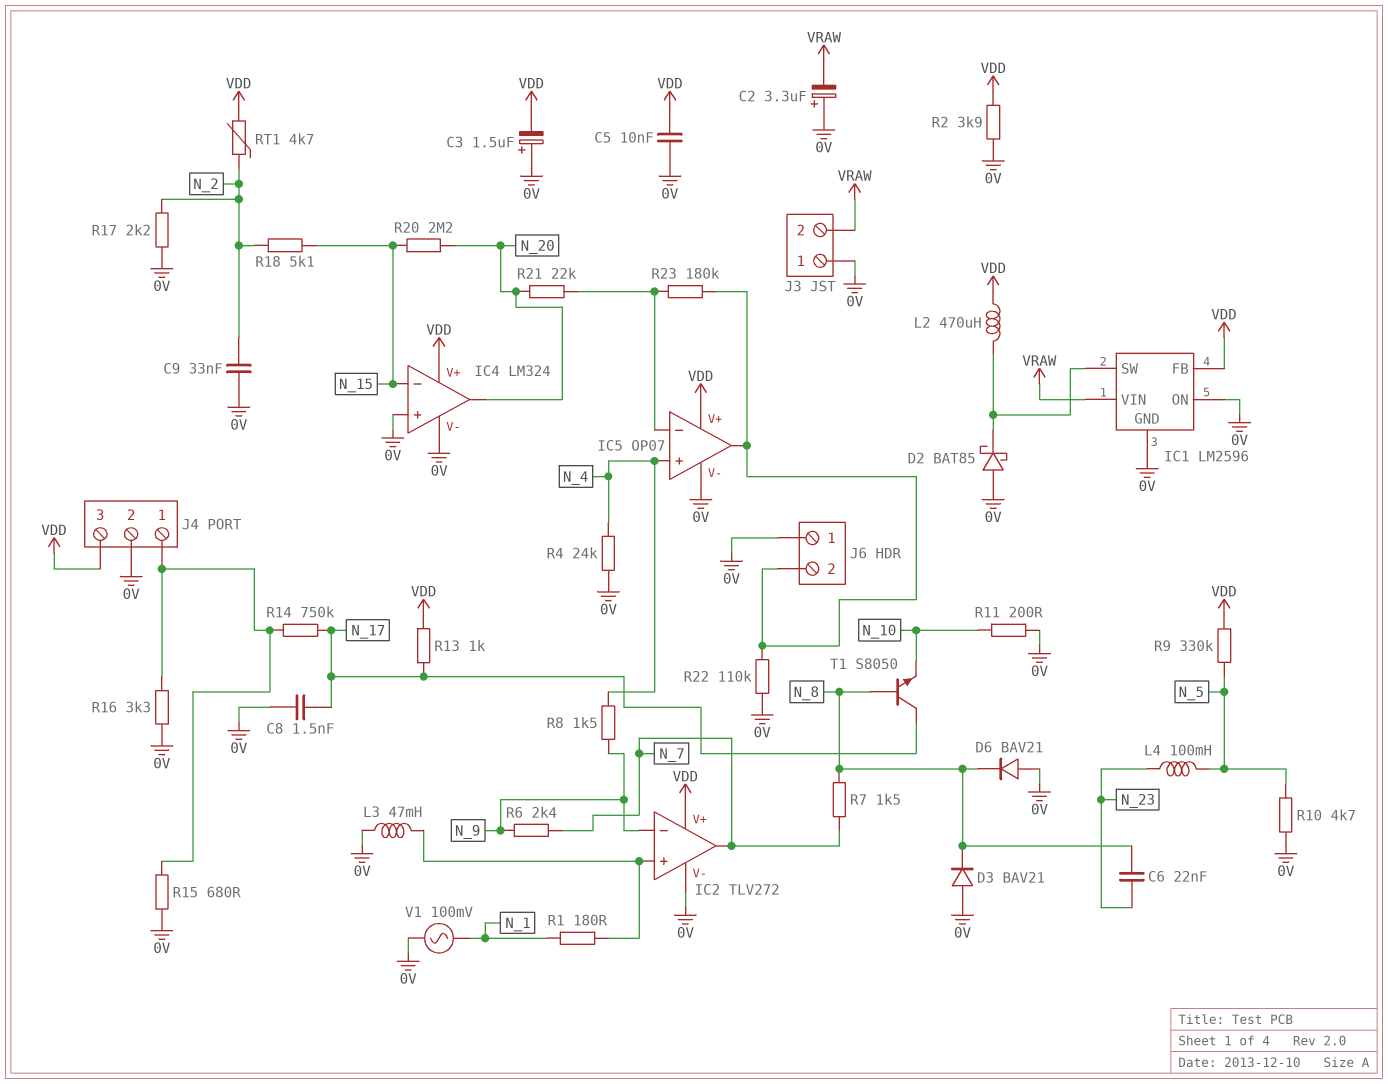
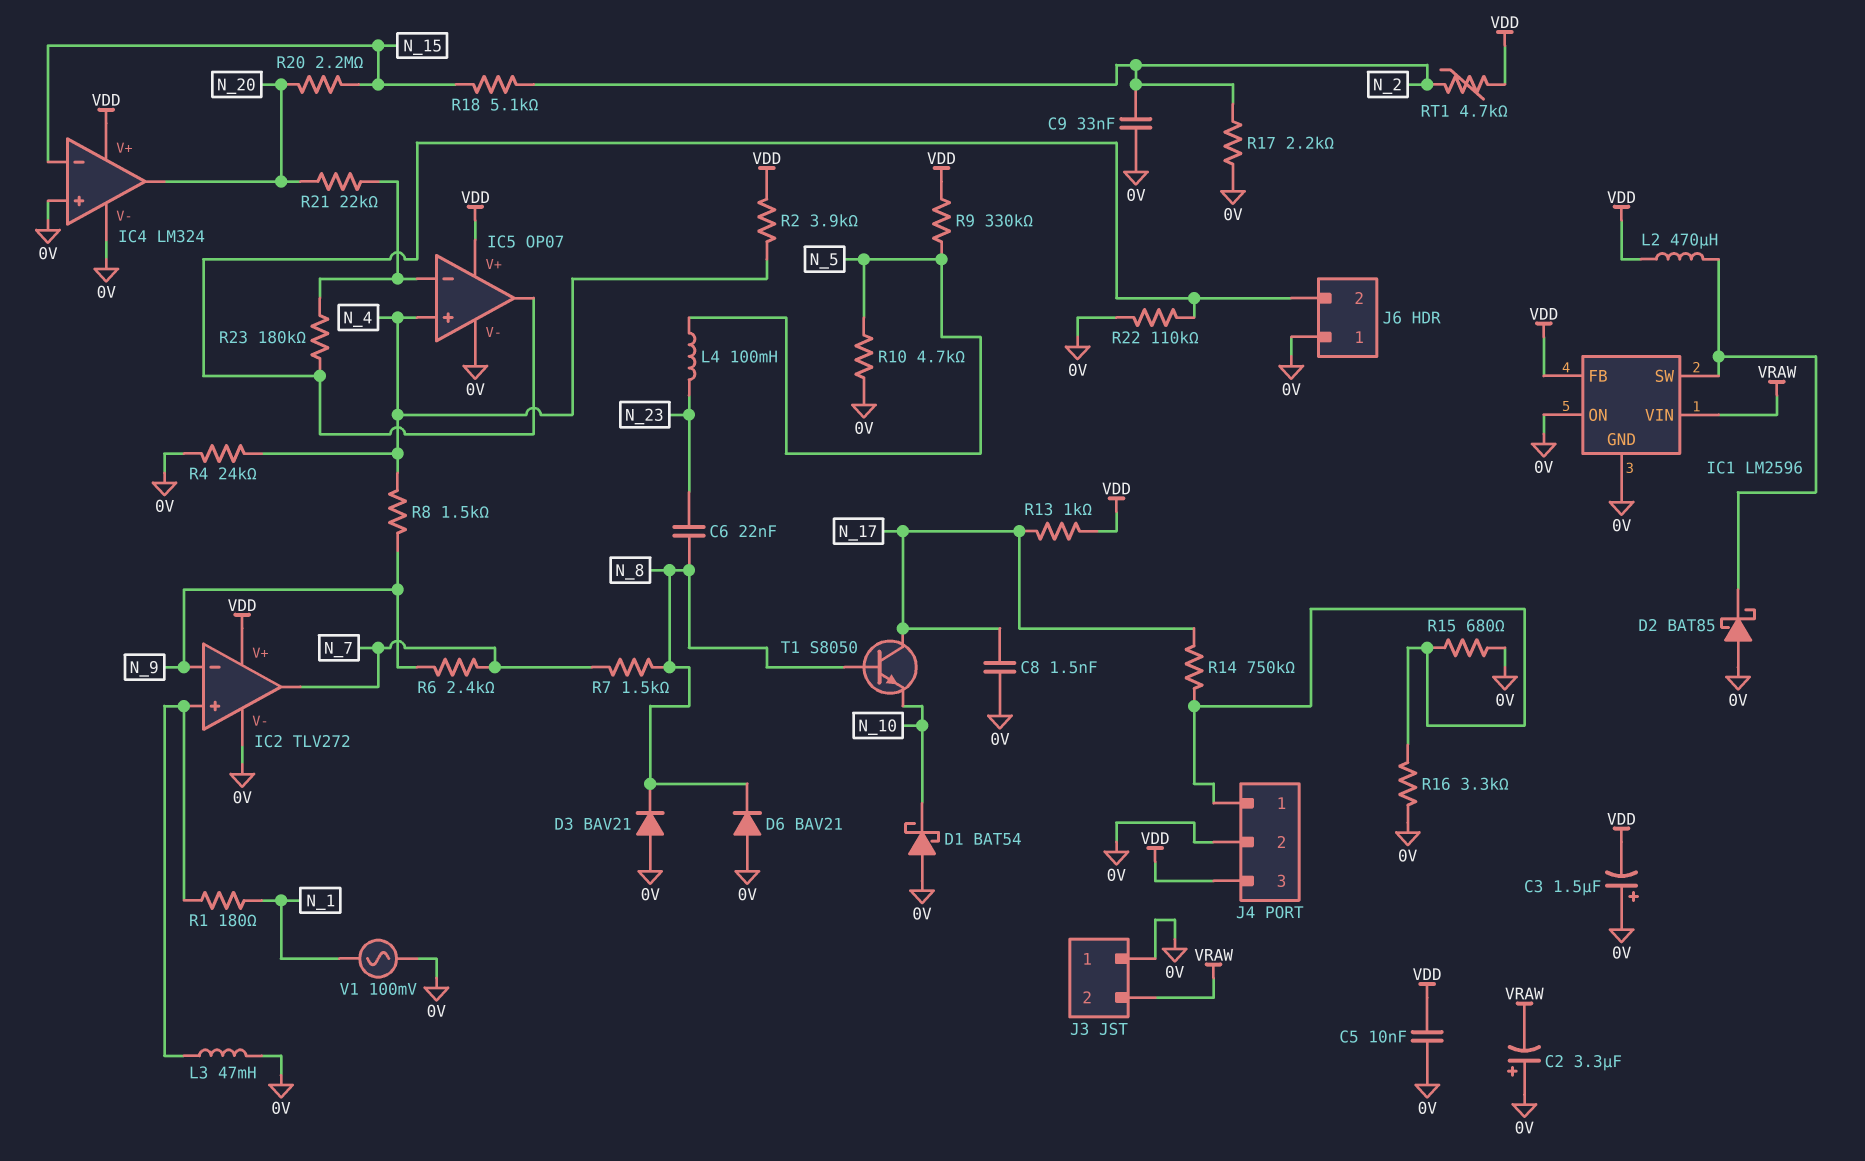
D1: none -> schottky BAT54 (A 0V, K N_10)
R2: 3.9k (0V, VDD) -> 3.9k (N_4, VDD)
R11: 200 (0V, N_10) -> none

